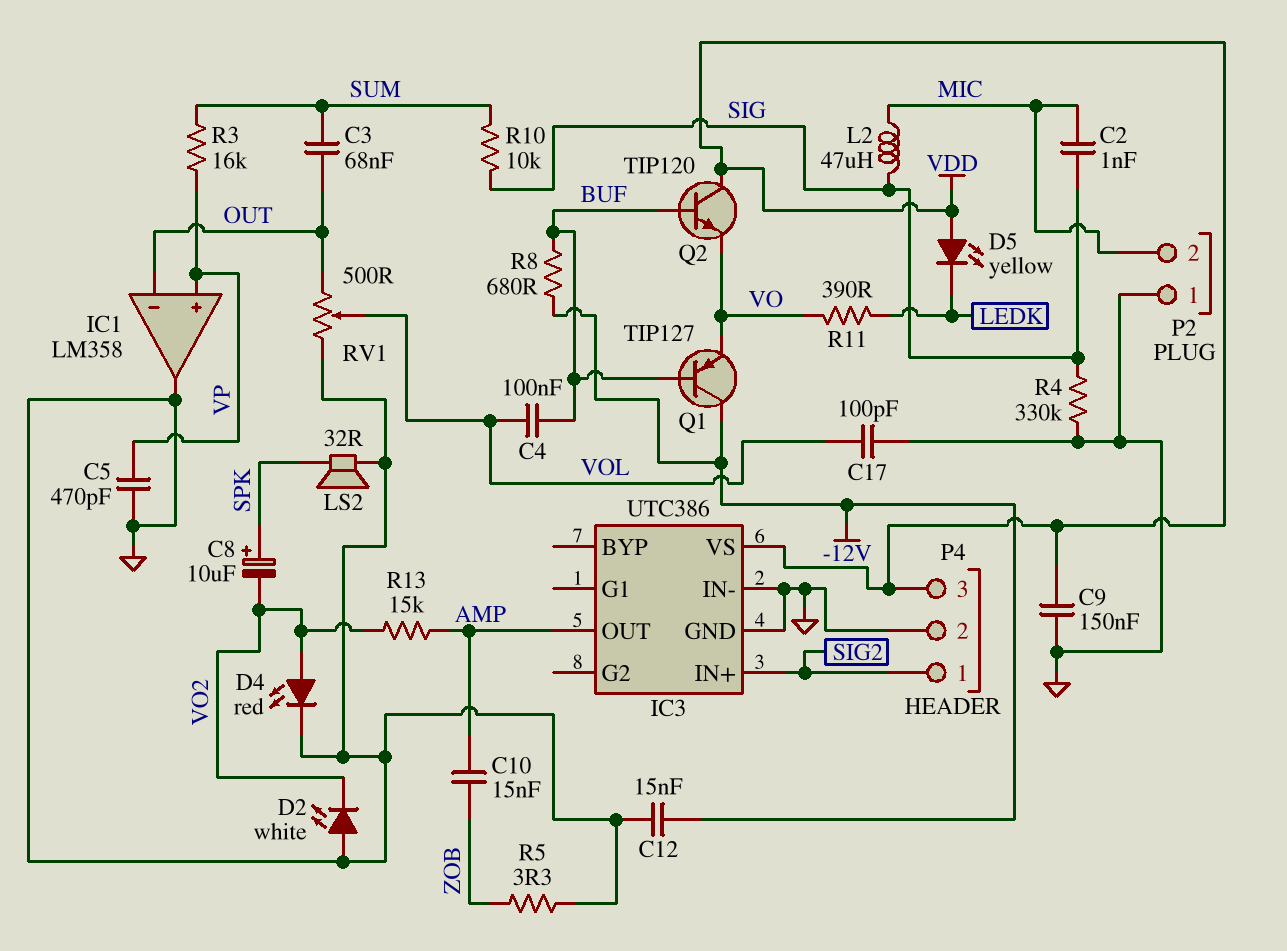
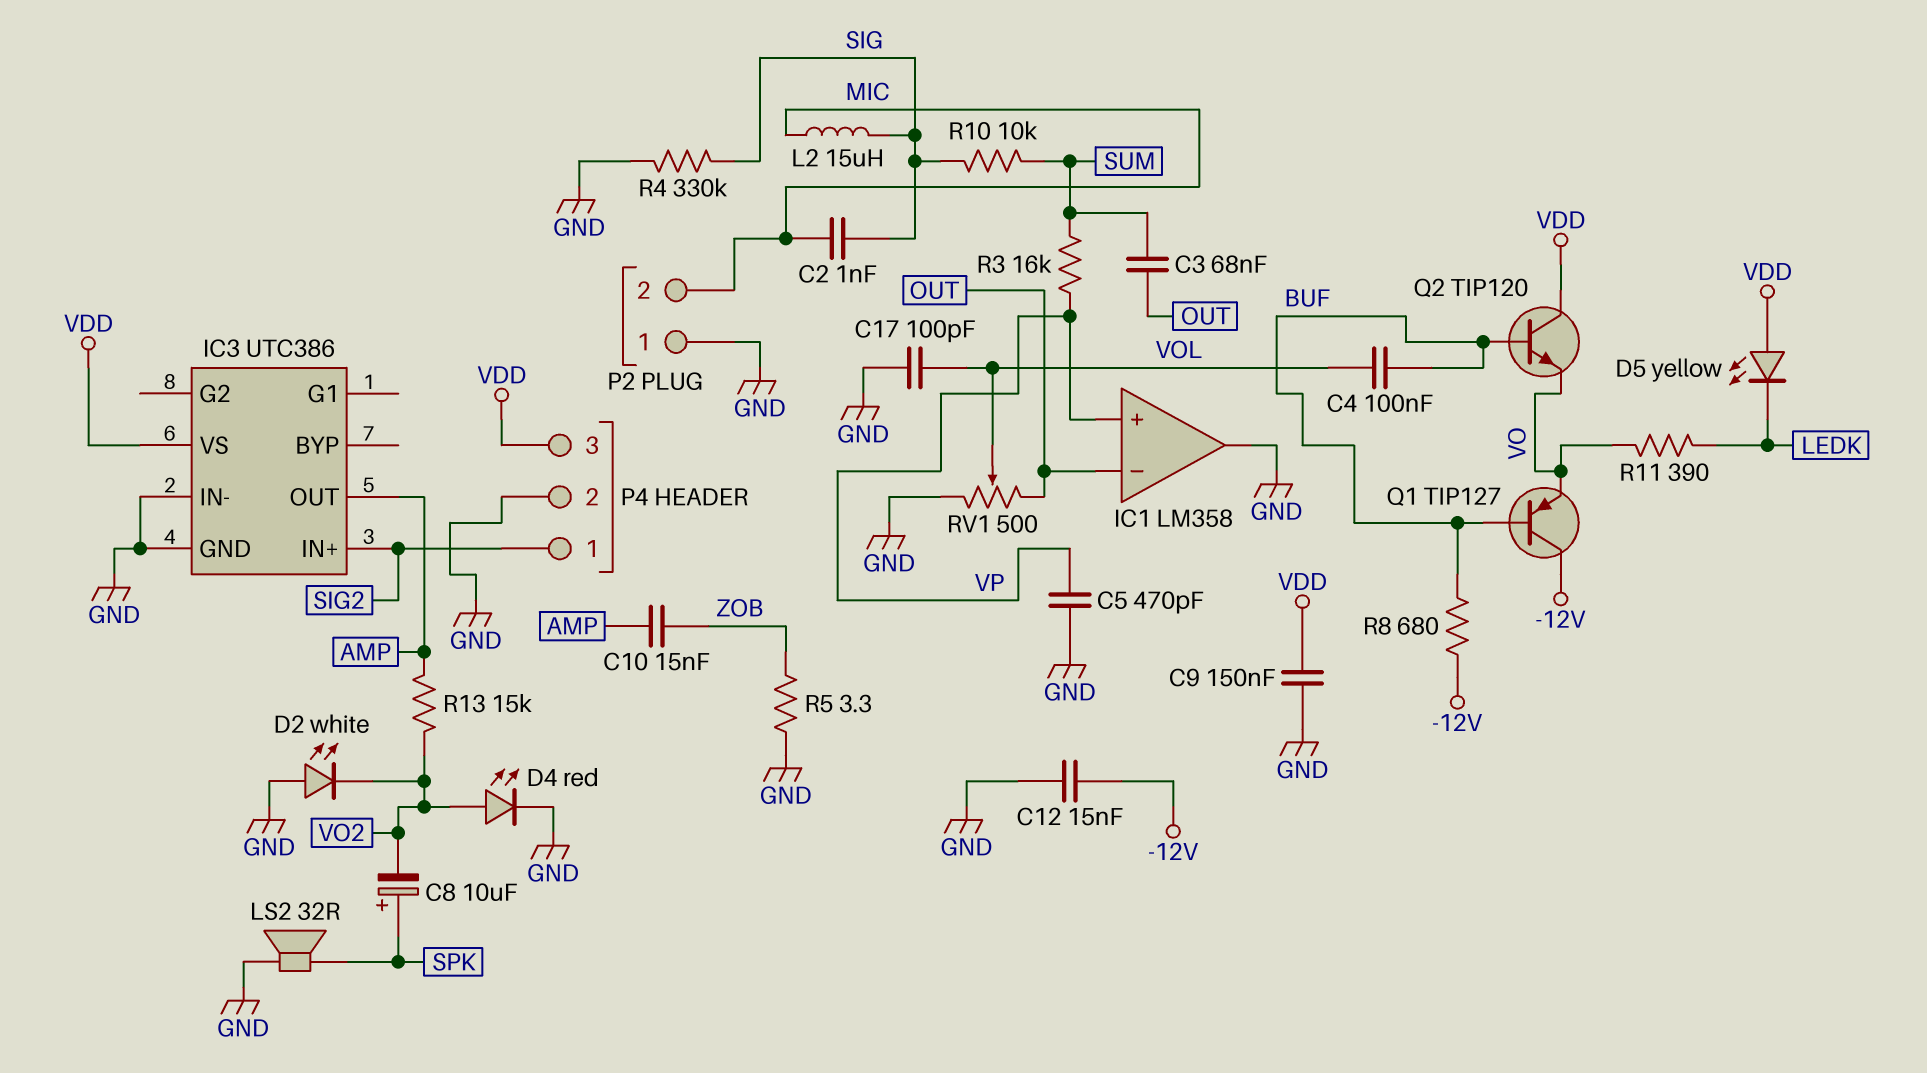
L2: 47uH (MIC, SIG) -> 15uH (MIC, SIG)

